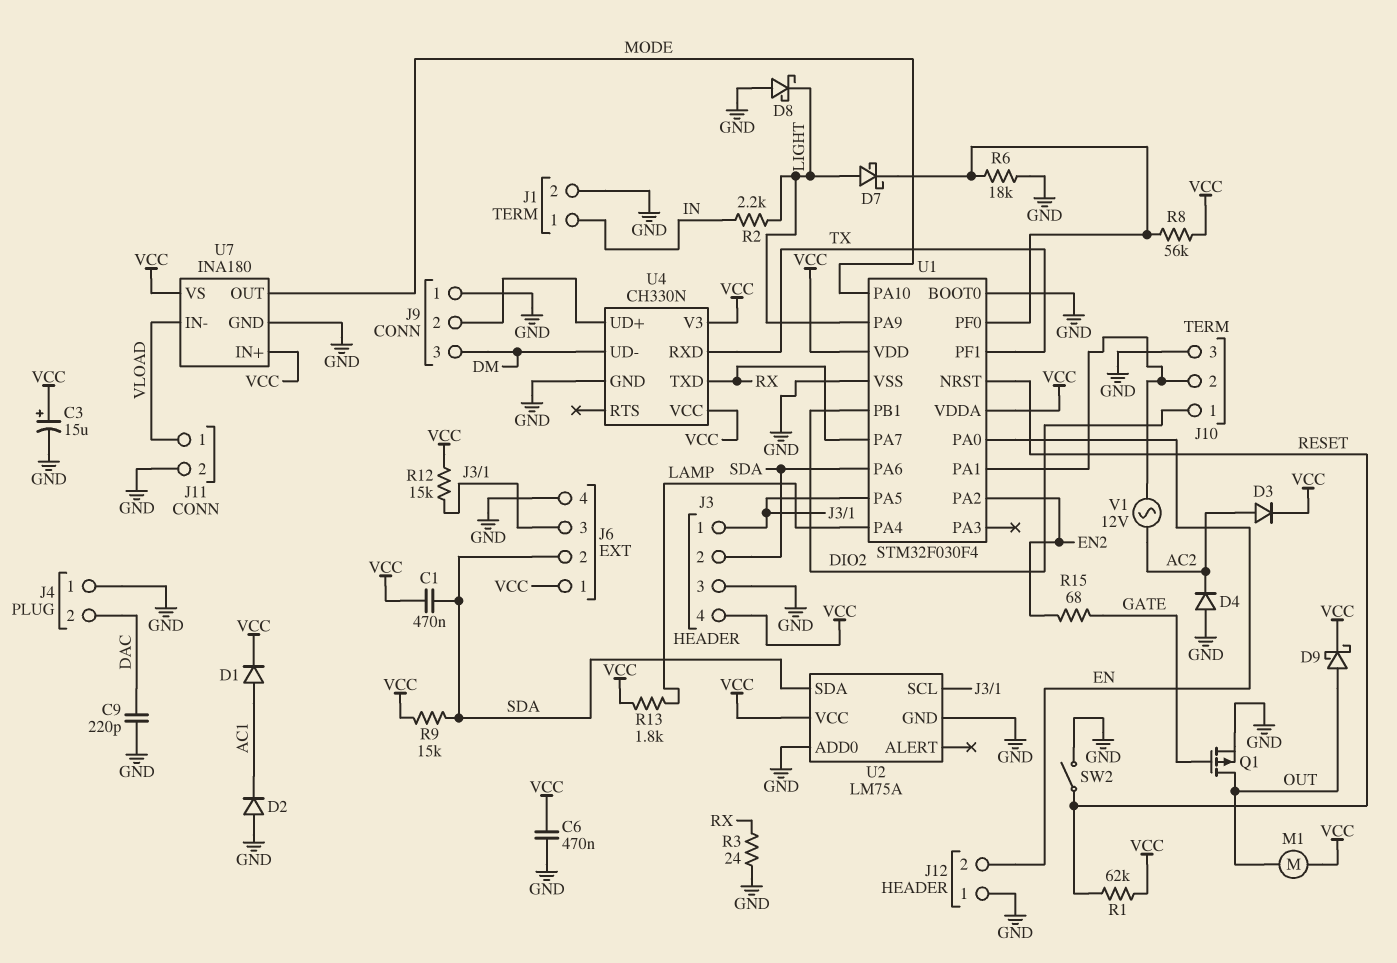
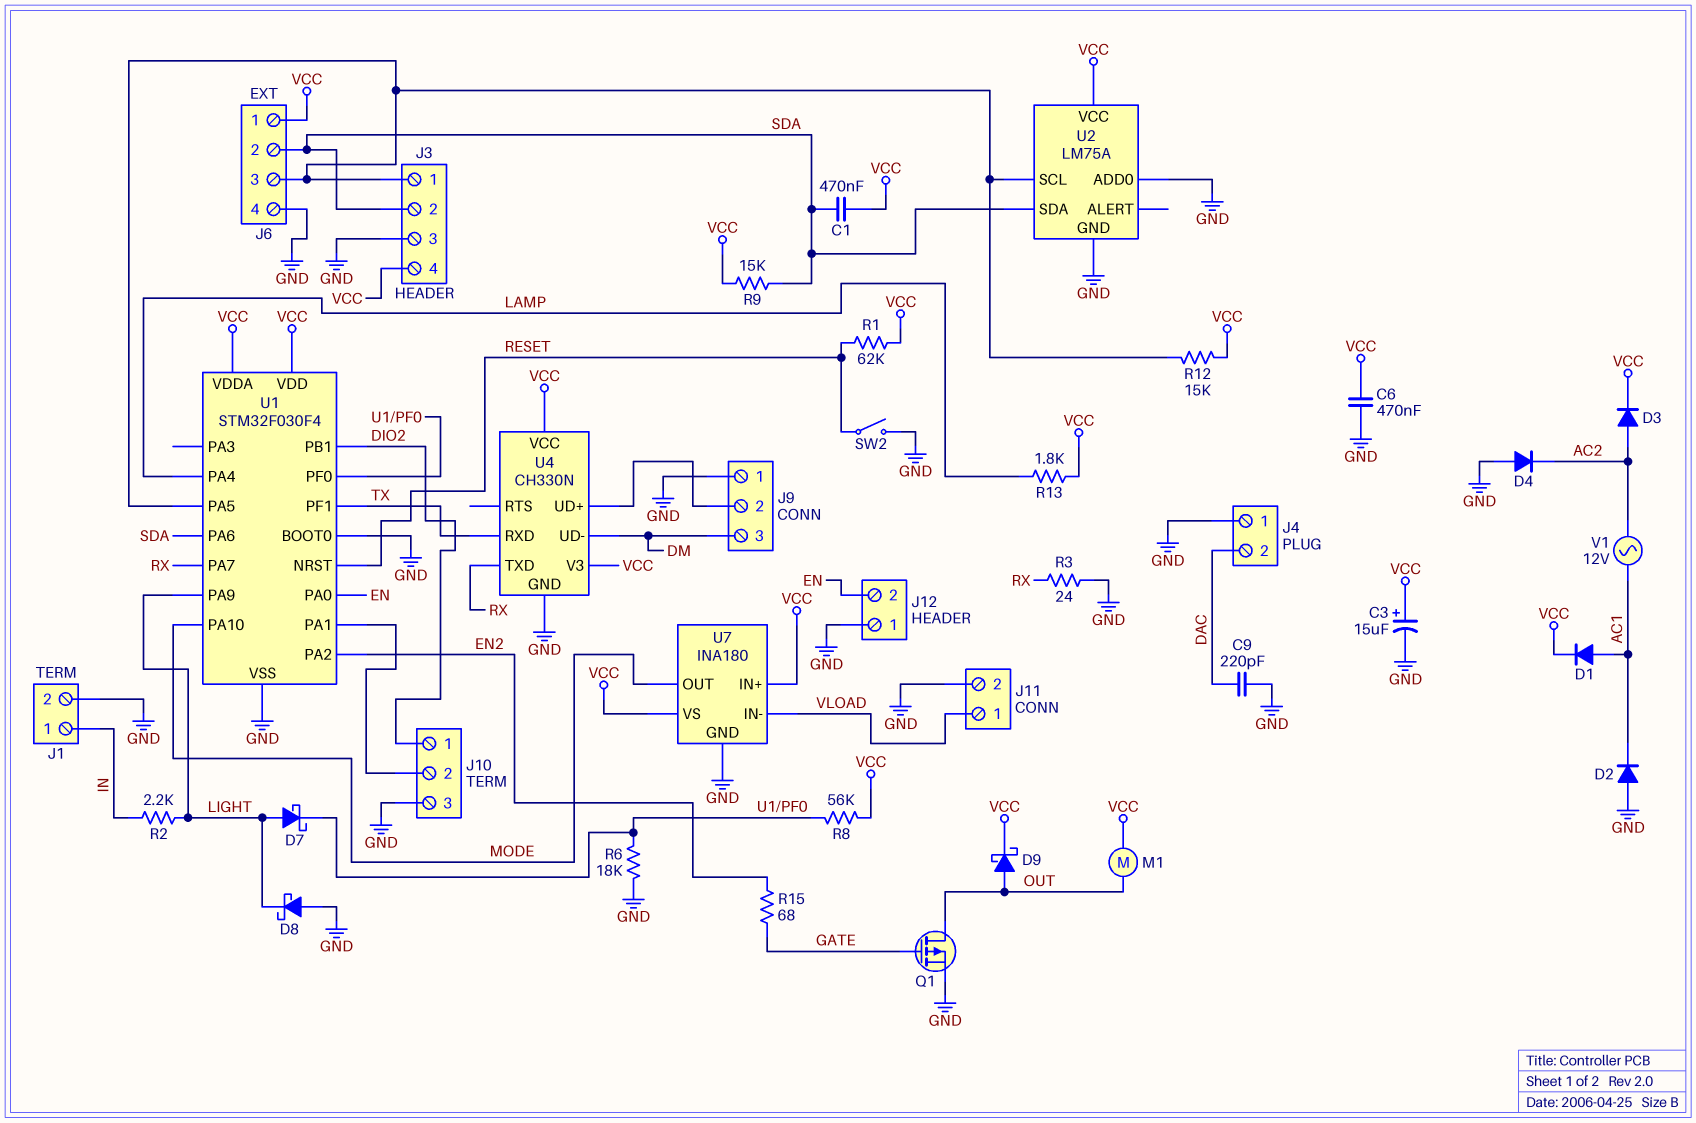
V1: AC 12V (AC2, J10/2) -> AC 12V (AC1, AC2)

